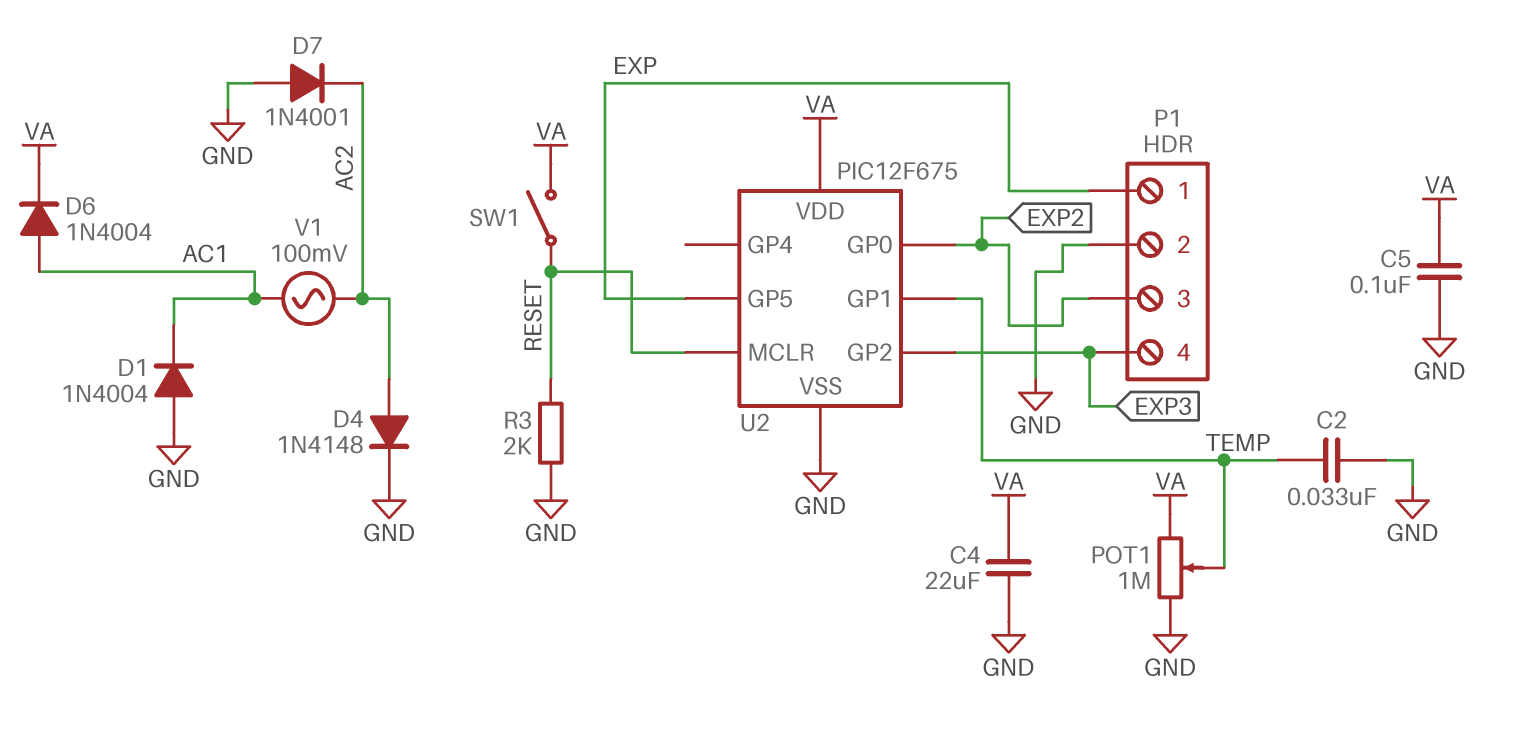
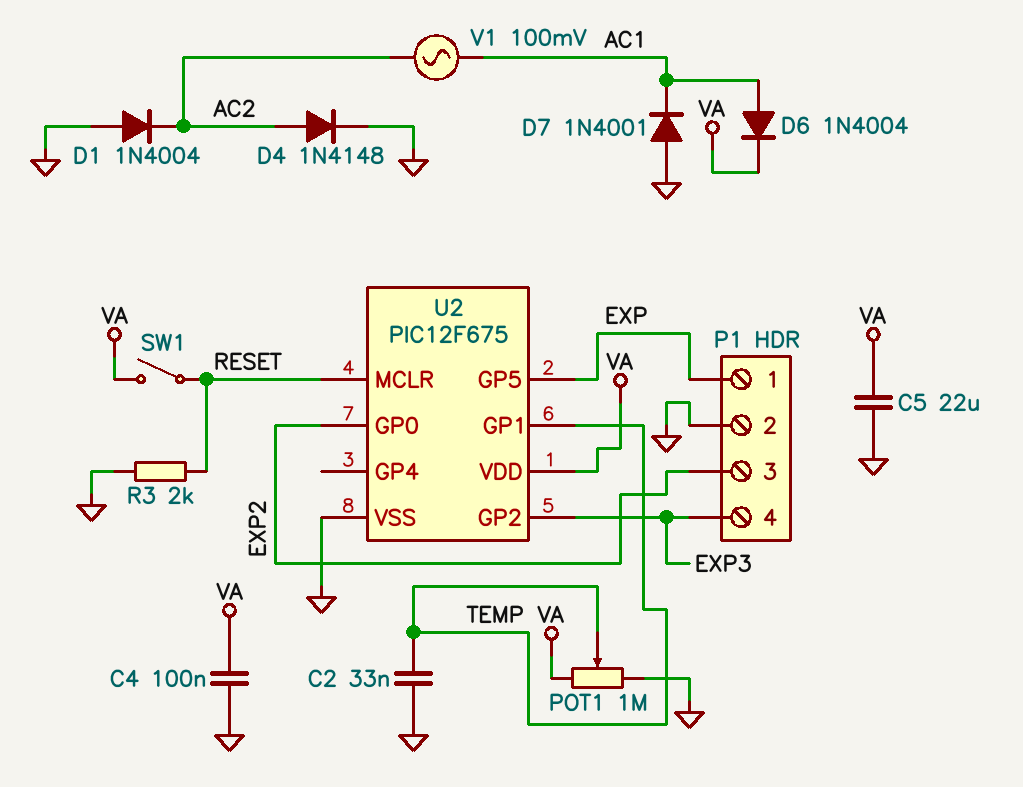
C4: 22uF (GND, VA) -> 100nF (GND, VA)
C5: 100nF (GND, VA) -> 22uF (GND, VA)
D1: diode 1N4004 (A GND, K AC1) -> diode 1N4004 (A GND, K AC2)
D7: diode 1N4001 (A GND, K AC2) -> diode 1N4001 (A GND, K AC1)

